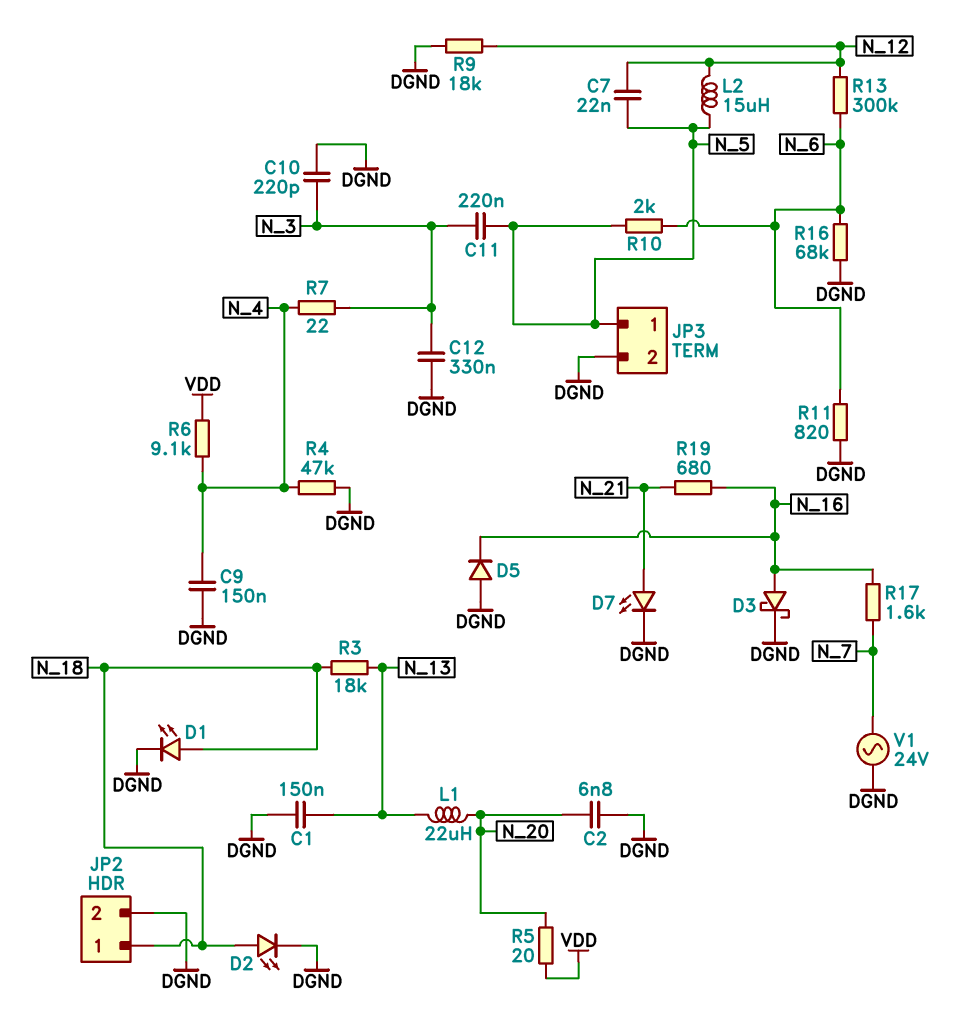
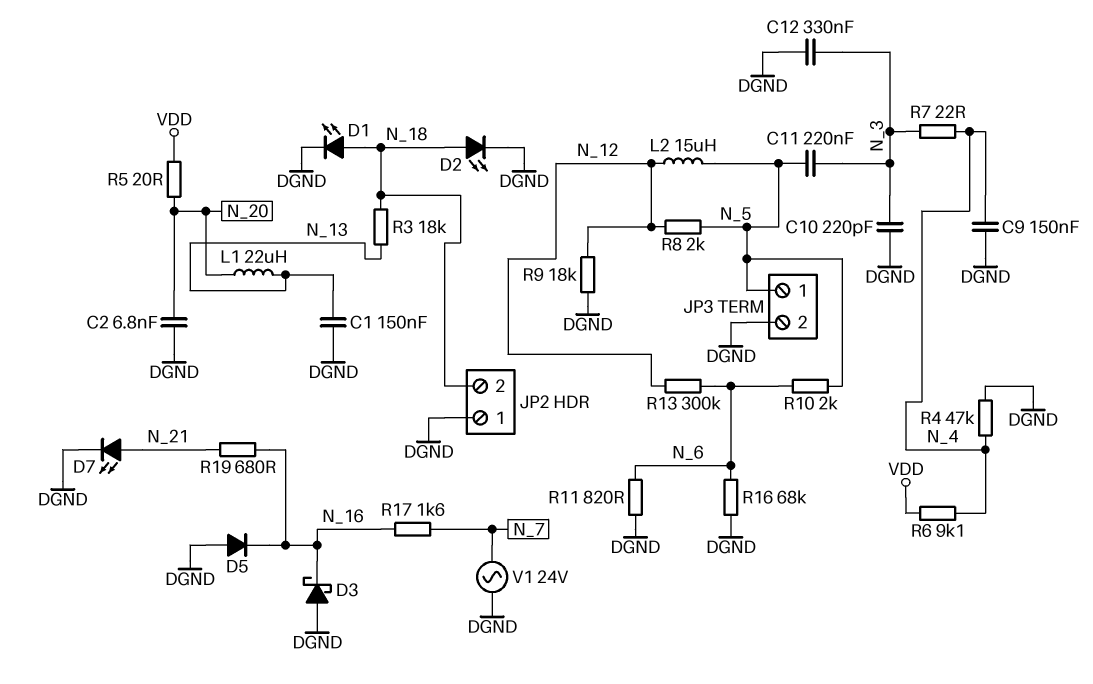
C7: 22nF (N_5, N_12) -> none
D3: schottky (A N_16, K DGND) -> schottky (A DGND, K N_16)
JP2 pin 1: N_18 -> DGND
JP2 pin 2: DGND -> N_18
R8: none -> 2k (N_5, N_12)

